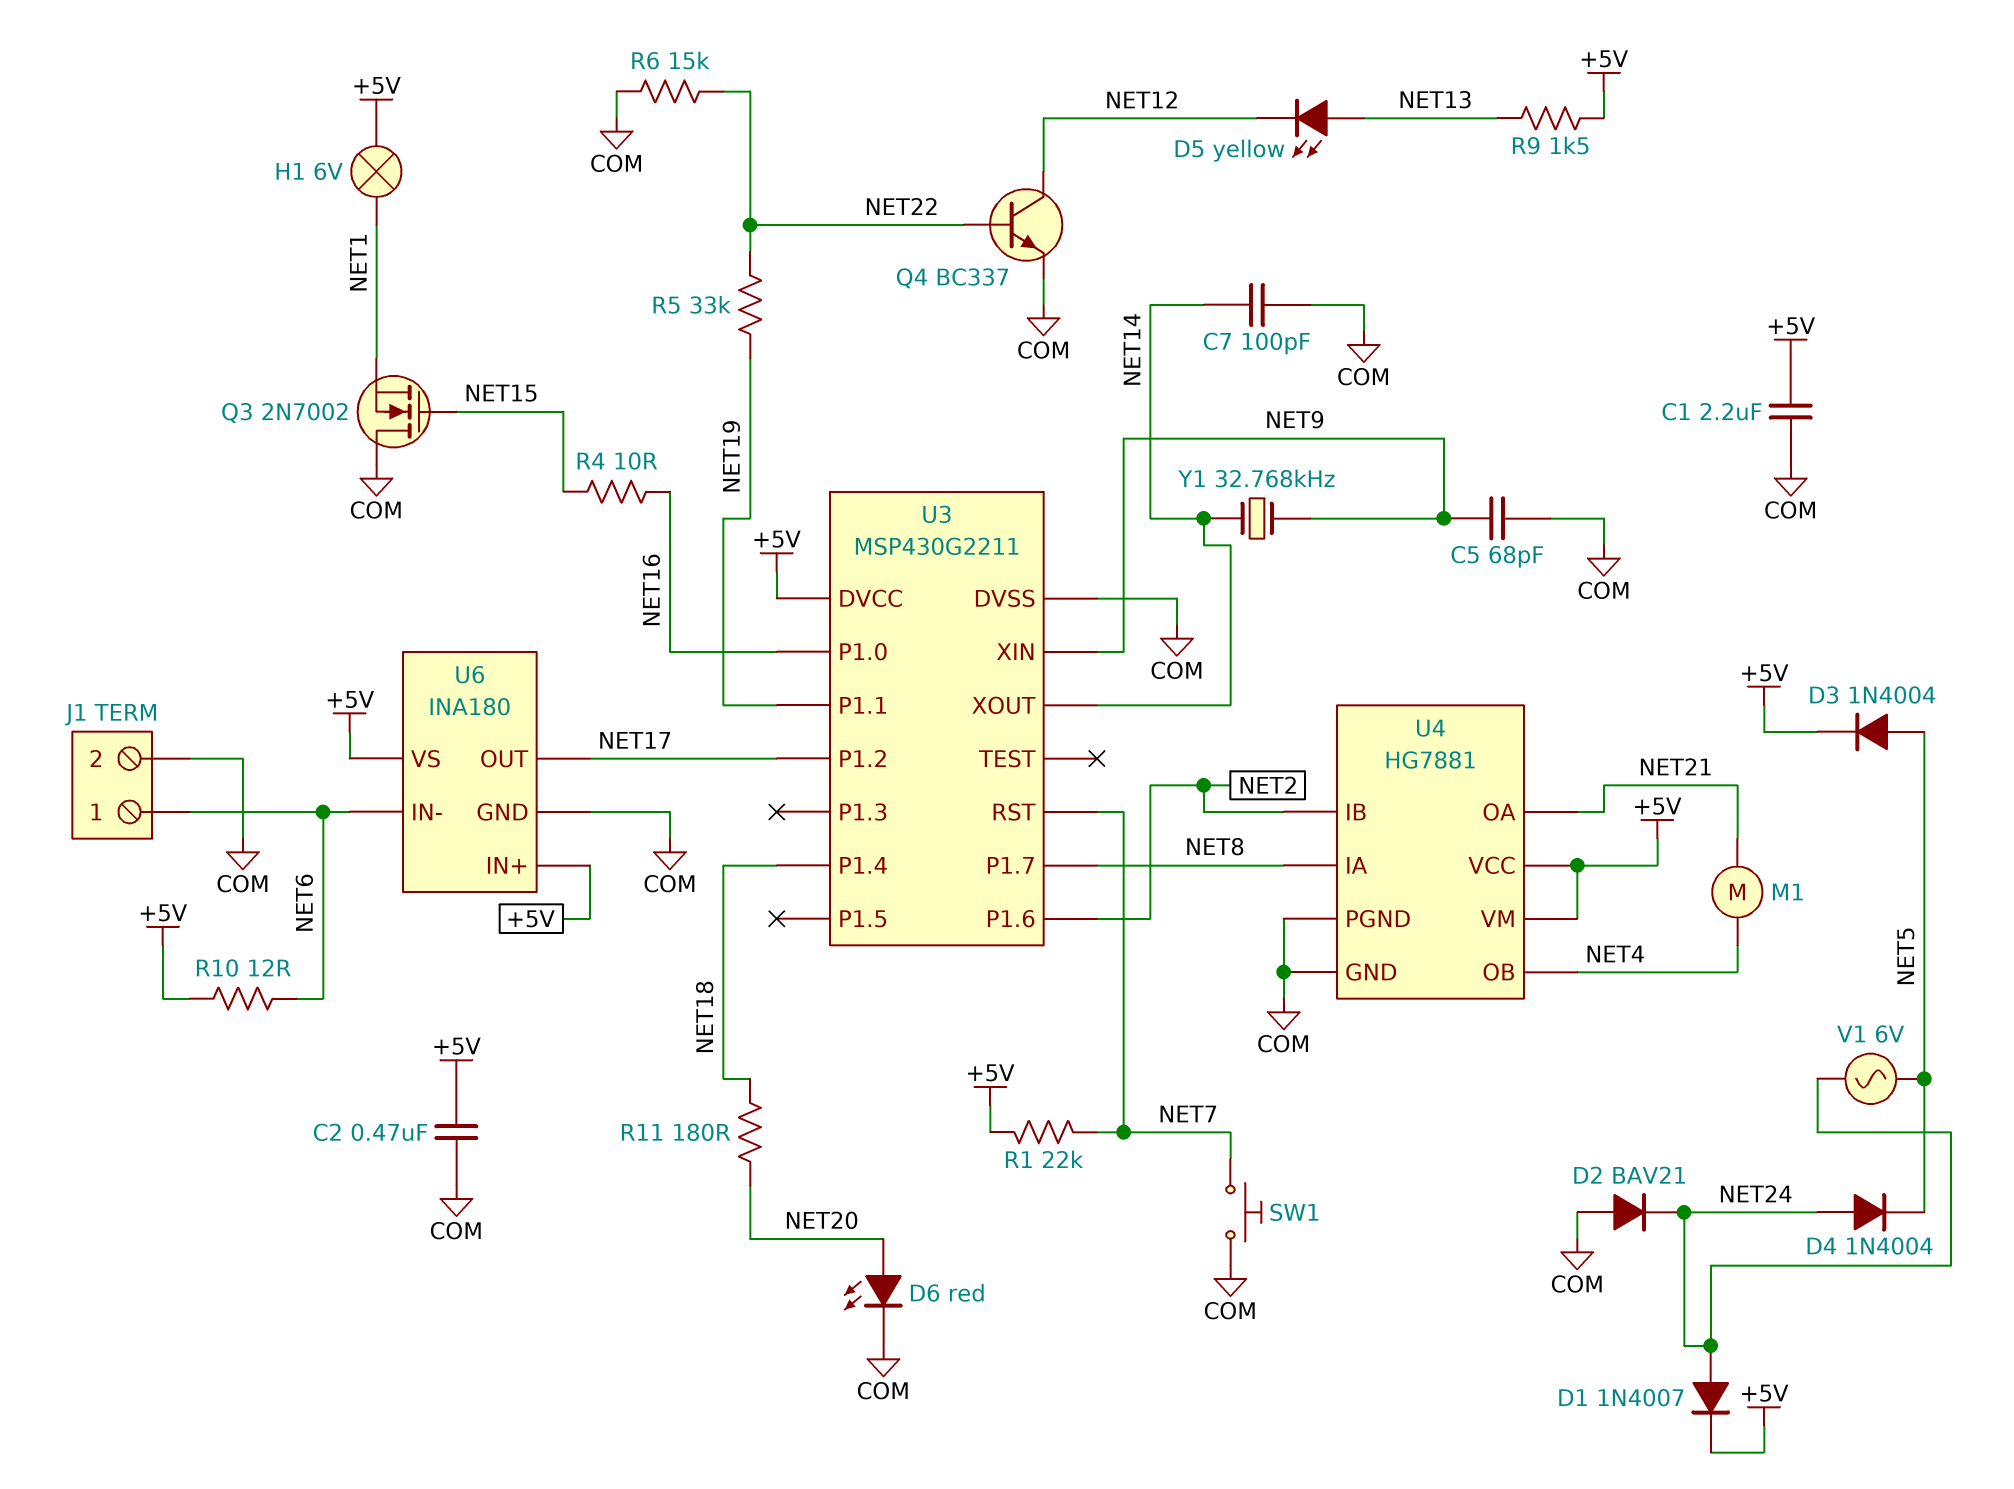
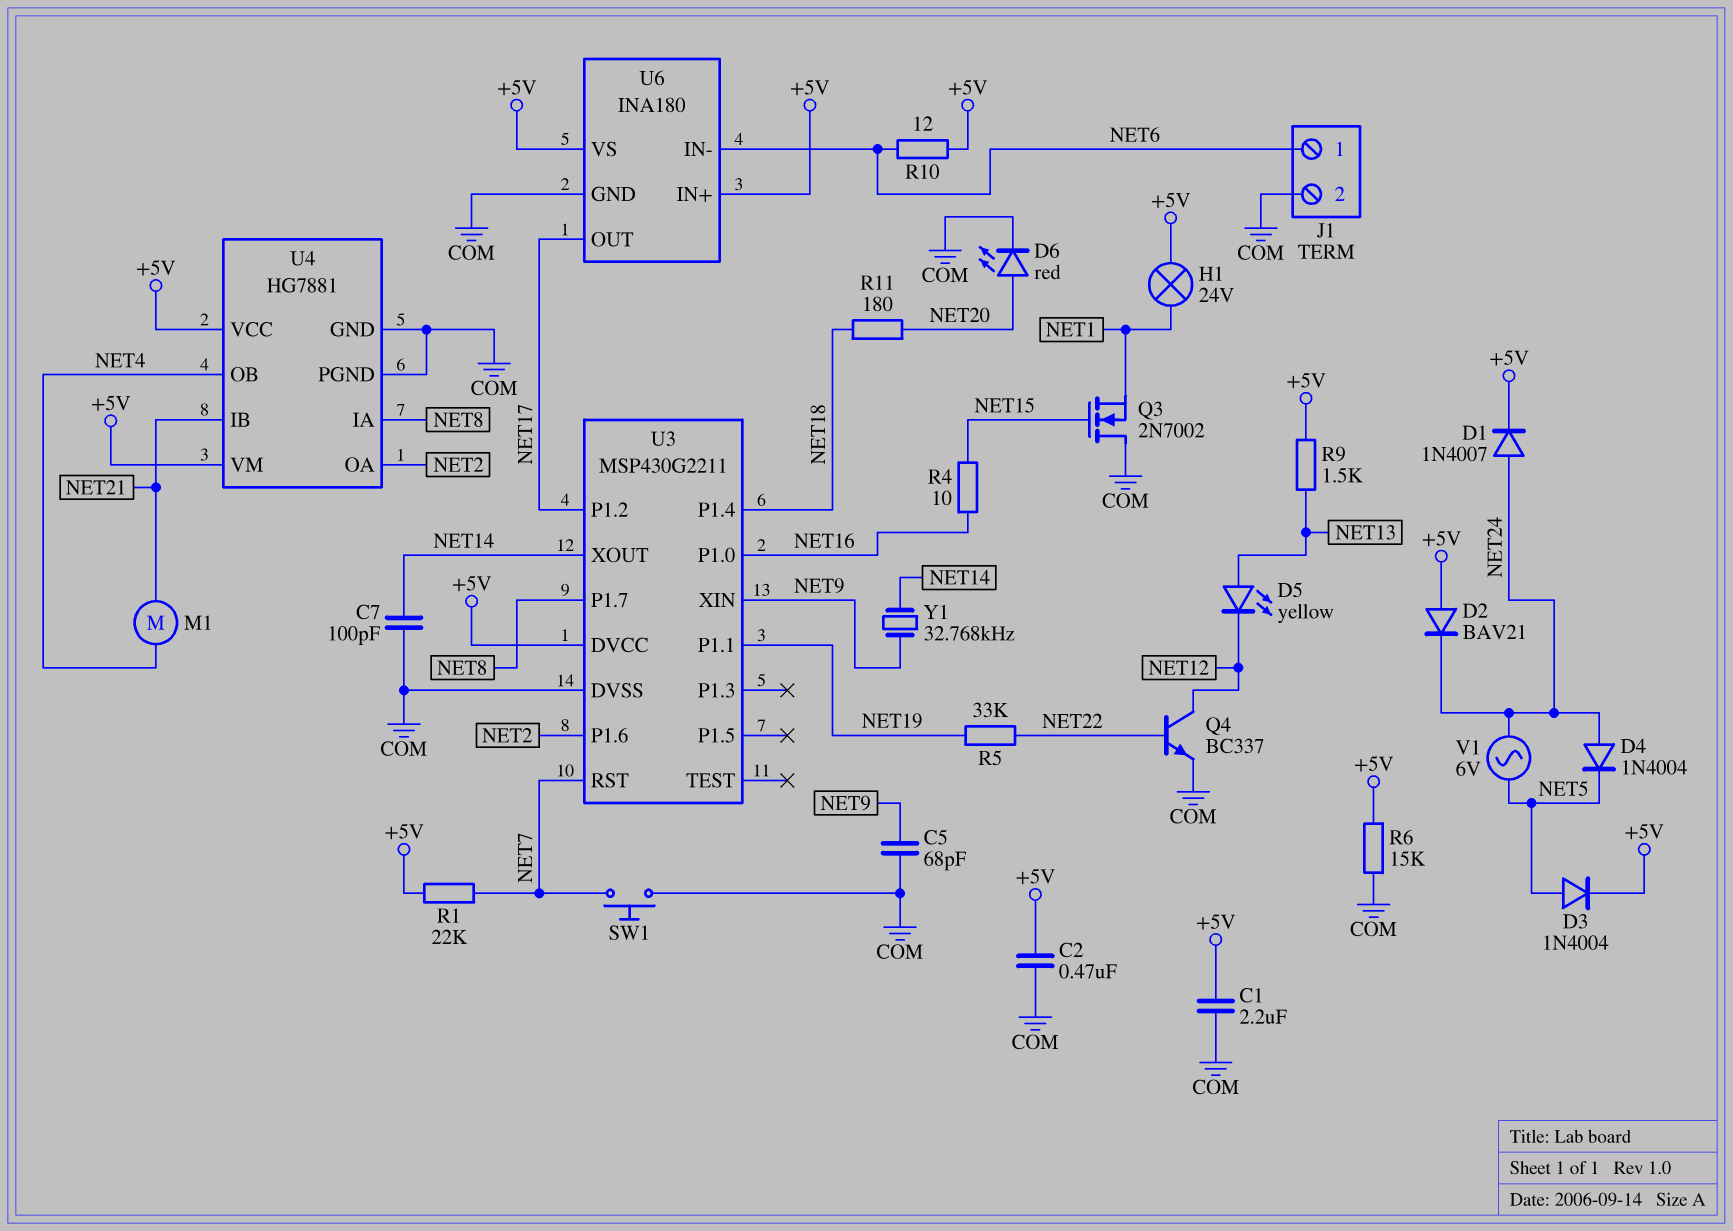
D2: diode BAV21 (A COM, K NET24) -> diode BAV21 (A +5V, K NET24)
H1: lamp 6V (+5V, NET1) -> lamp 24V (+5V, NET1)
R6: 15k (COM, NET22) -> 15k (+5V, COM)
U4 pin IB: NET2 -> NET21
U4 pin OA: NET21 -> NET2

